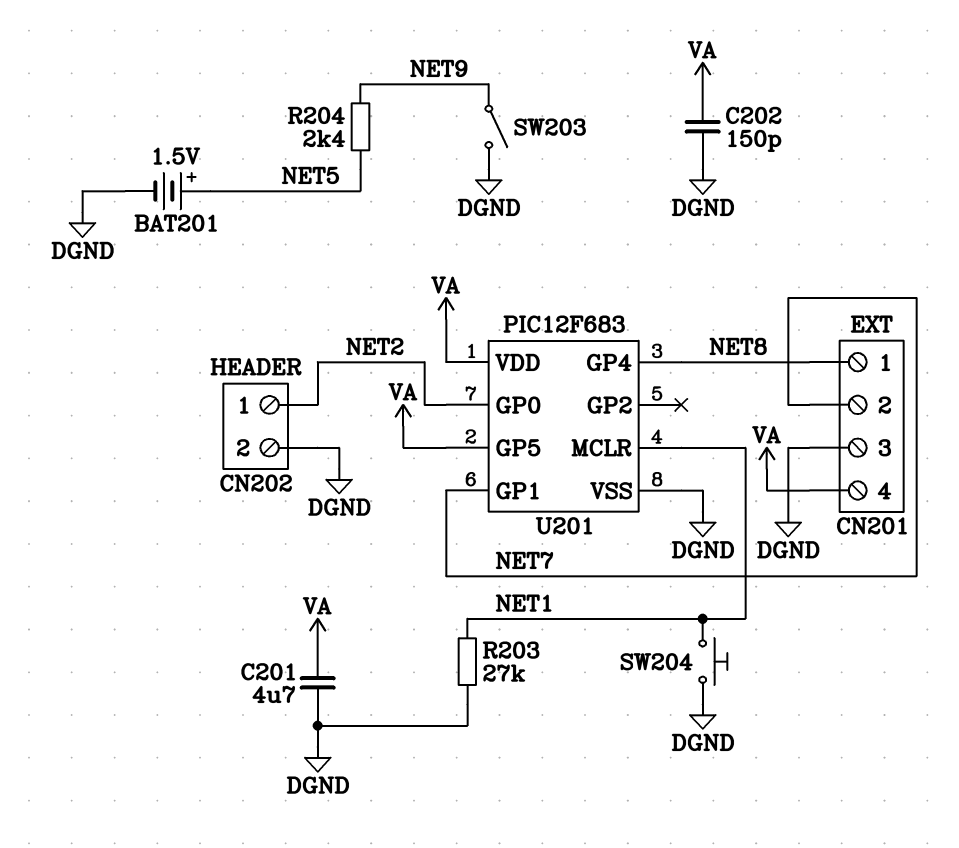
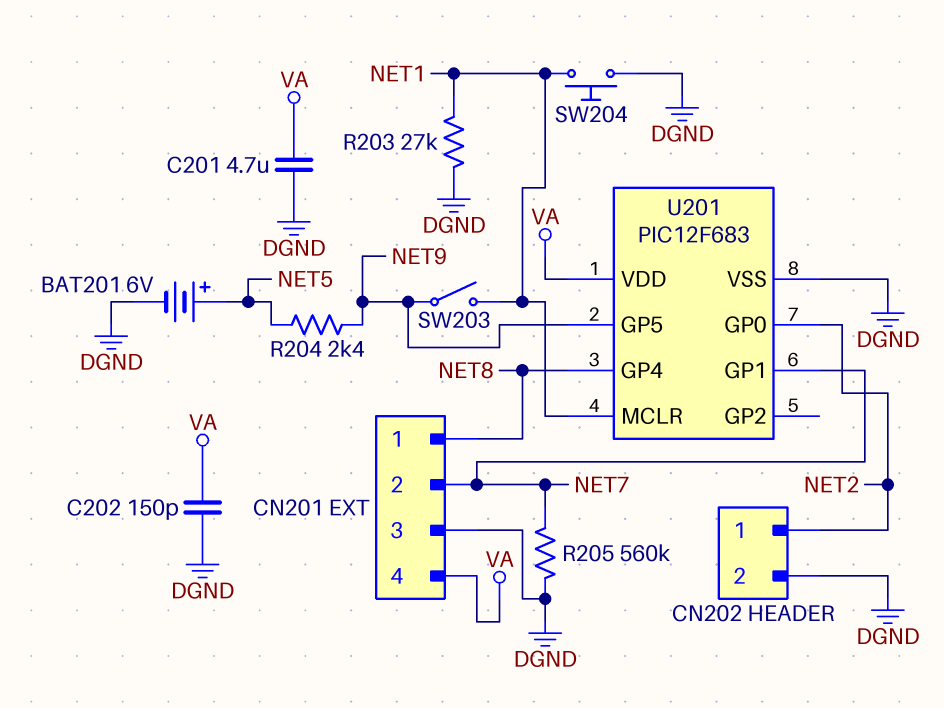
BAT201: 1.5V (plus NET5, minus DGND) -> 6V (plus NET5, minus DGND)
R205: none -> 560k (DGND, NET7)
SW203: switch (DGND, NET9) -> switch (NET1, NET9)
U201 pin GP5: VA -> NET9

